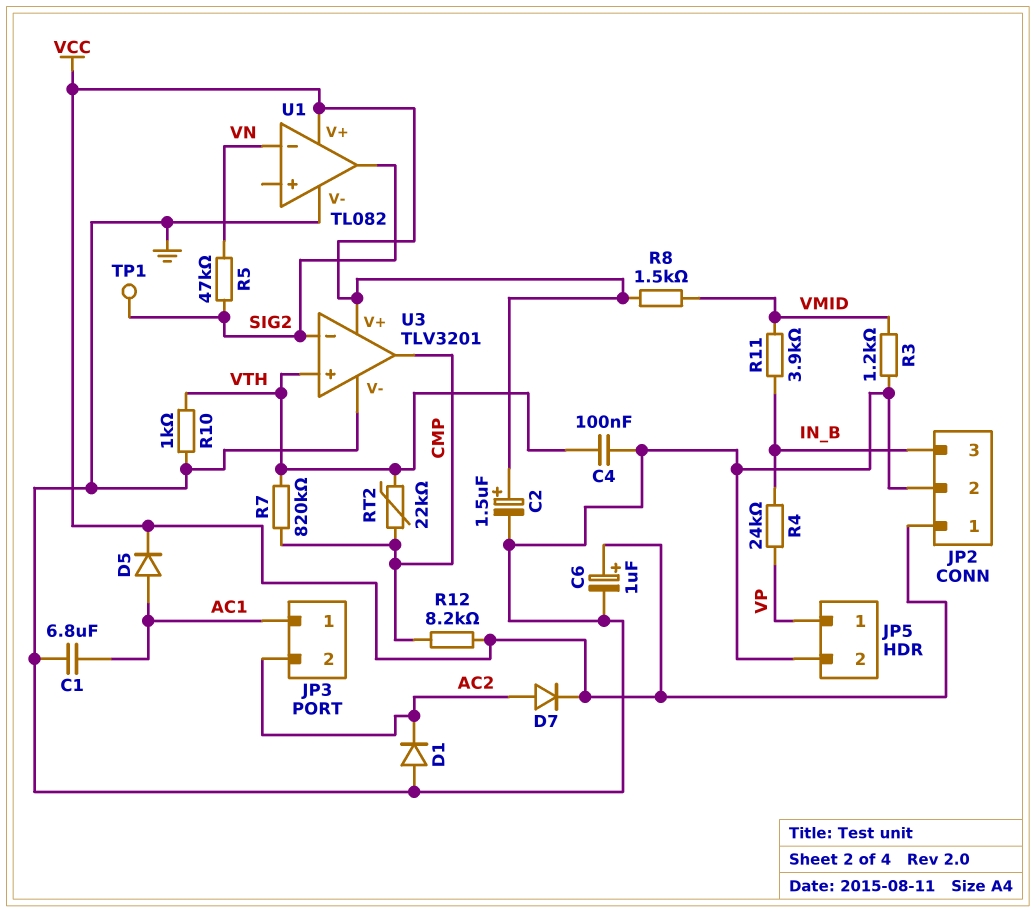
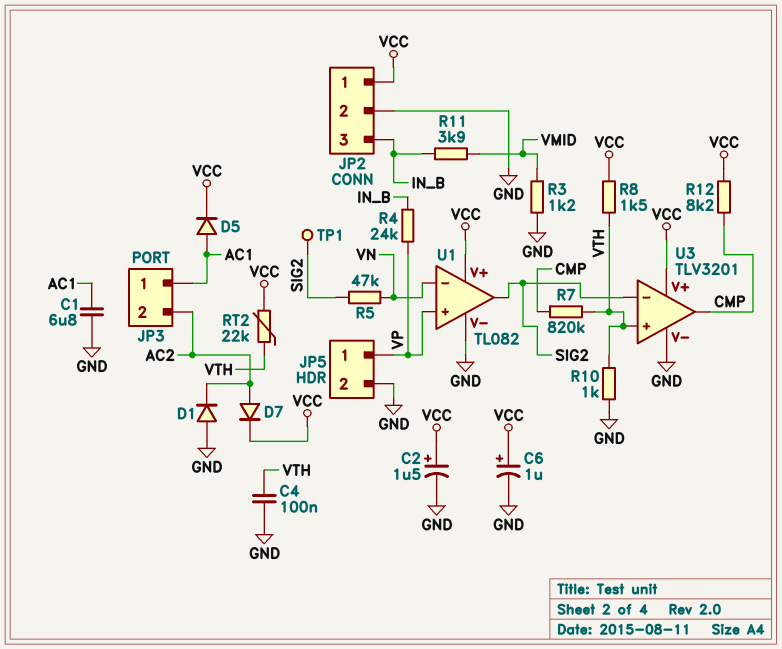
R8: 1.5k (VCC, VMID) -> 1.5k (VCC, VTH)
RT2: 22k (CMP, VTH) -> 22k (VCC, VTH)
U1 pin in+: none -> VP

